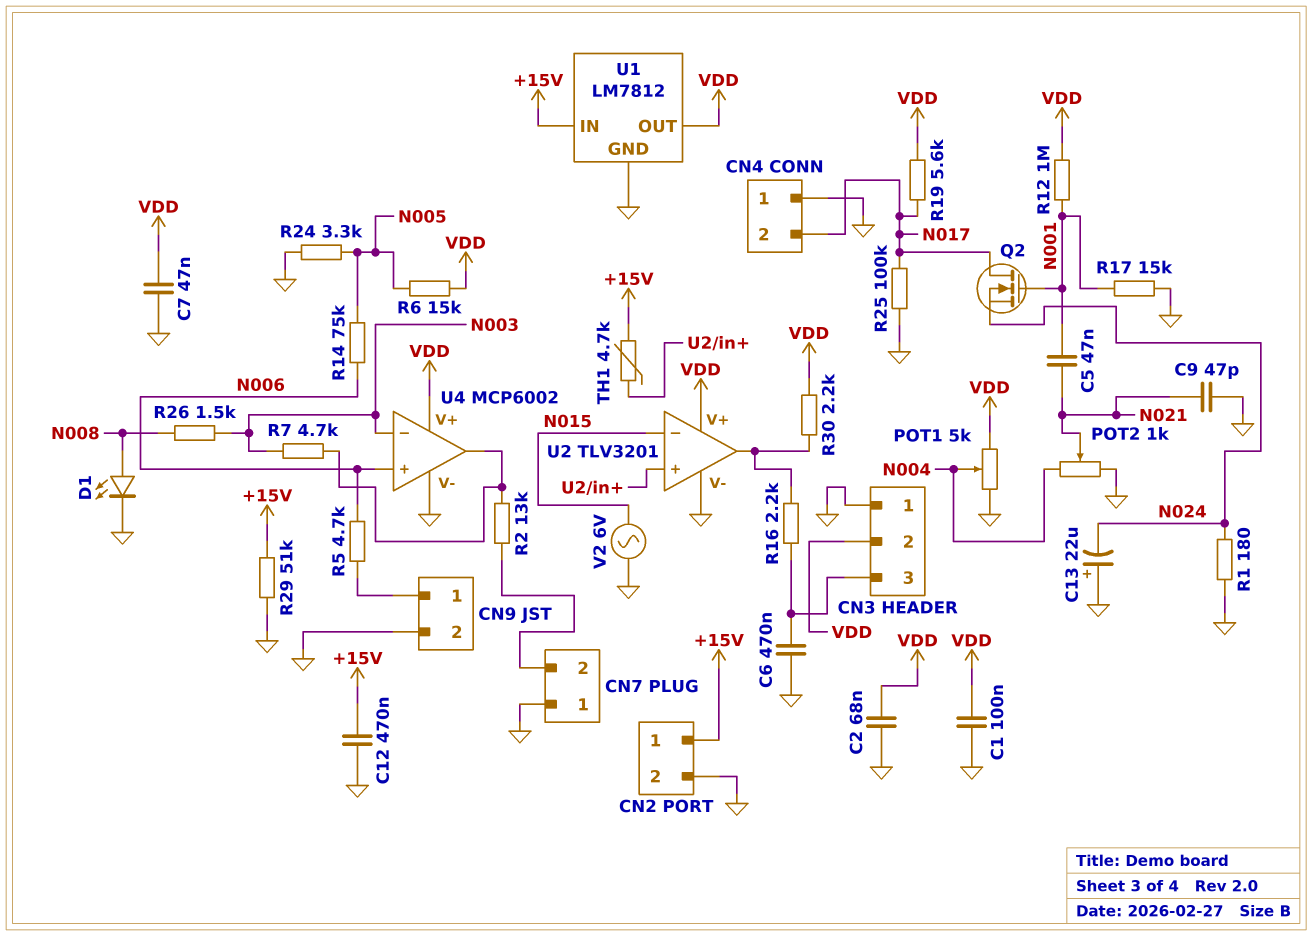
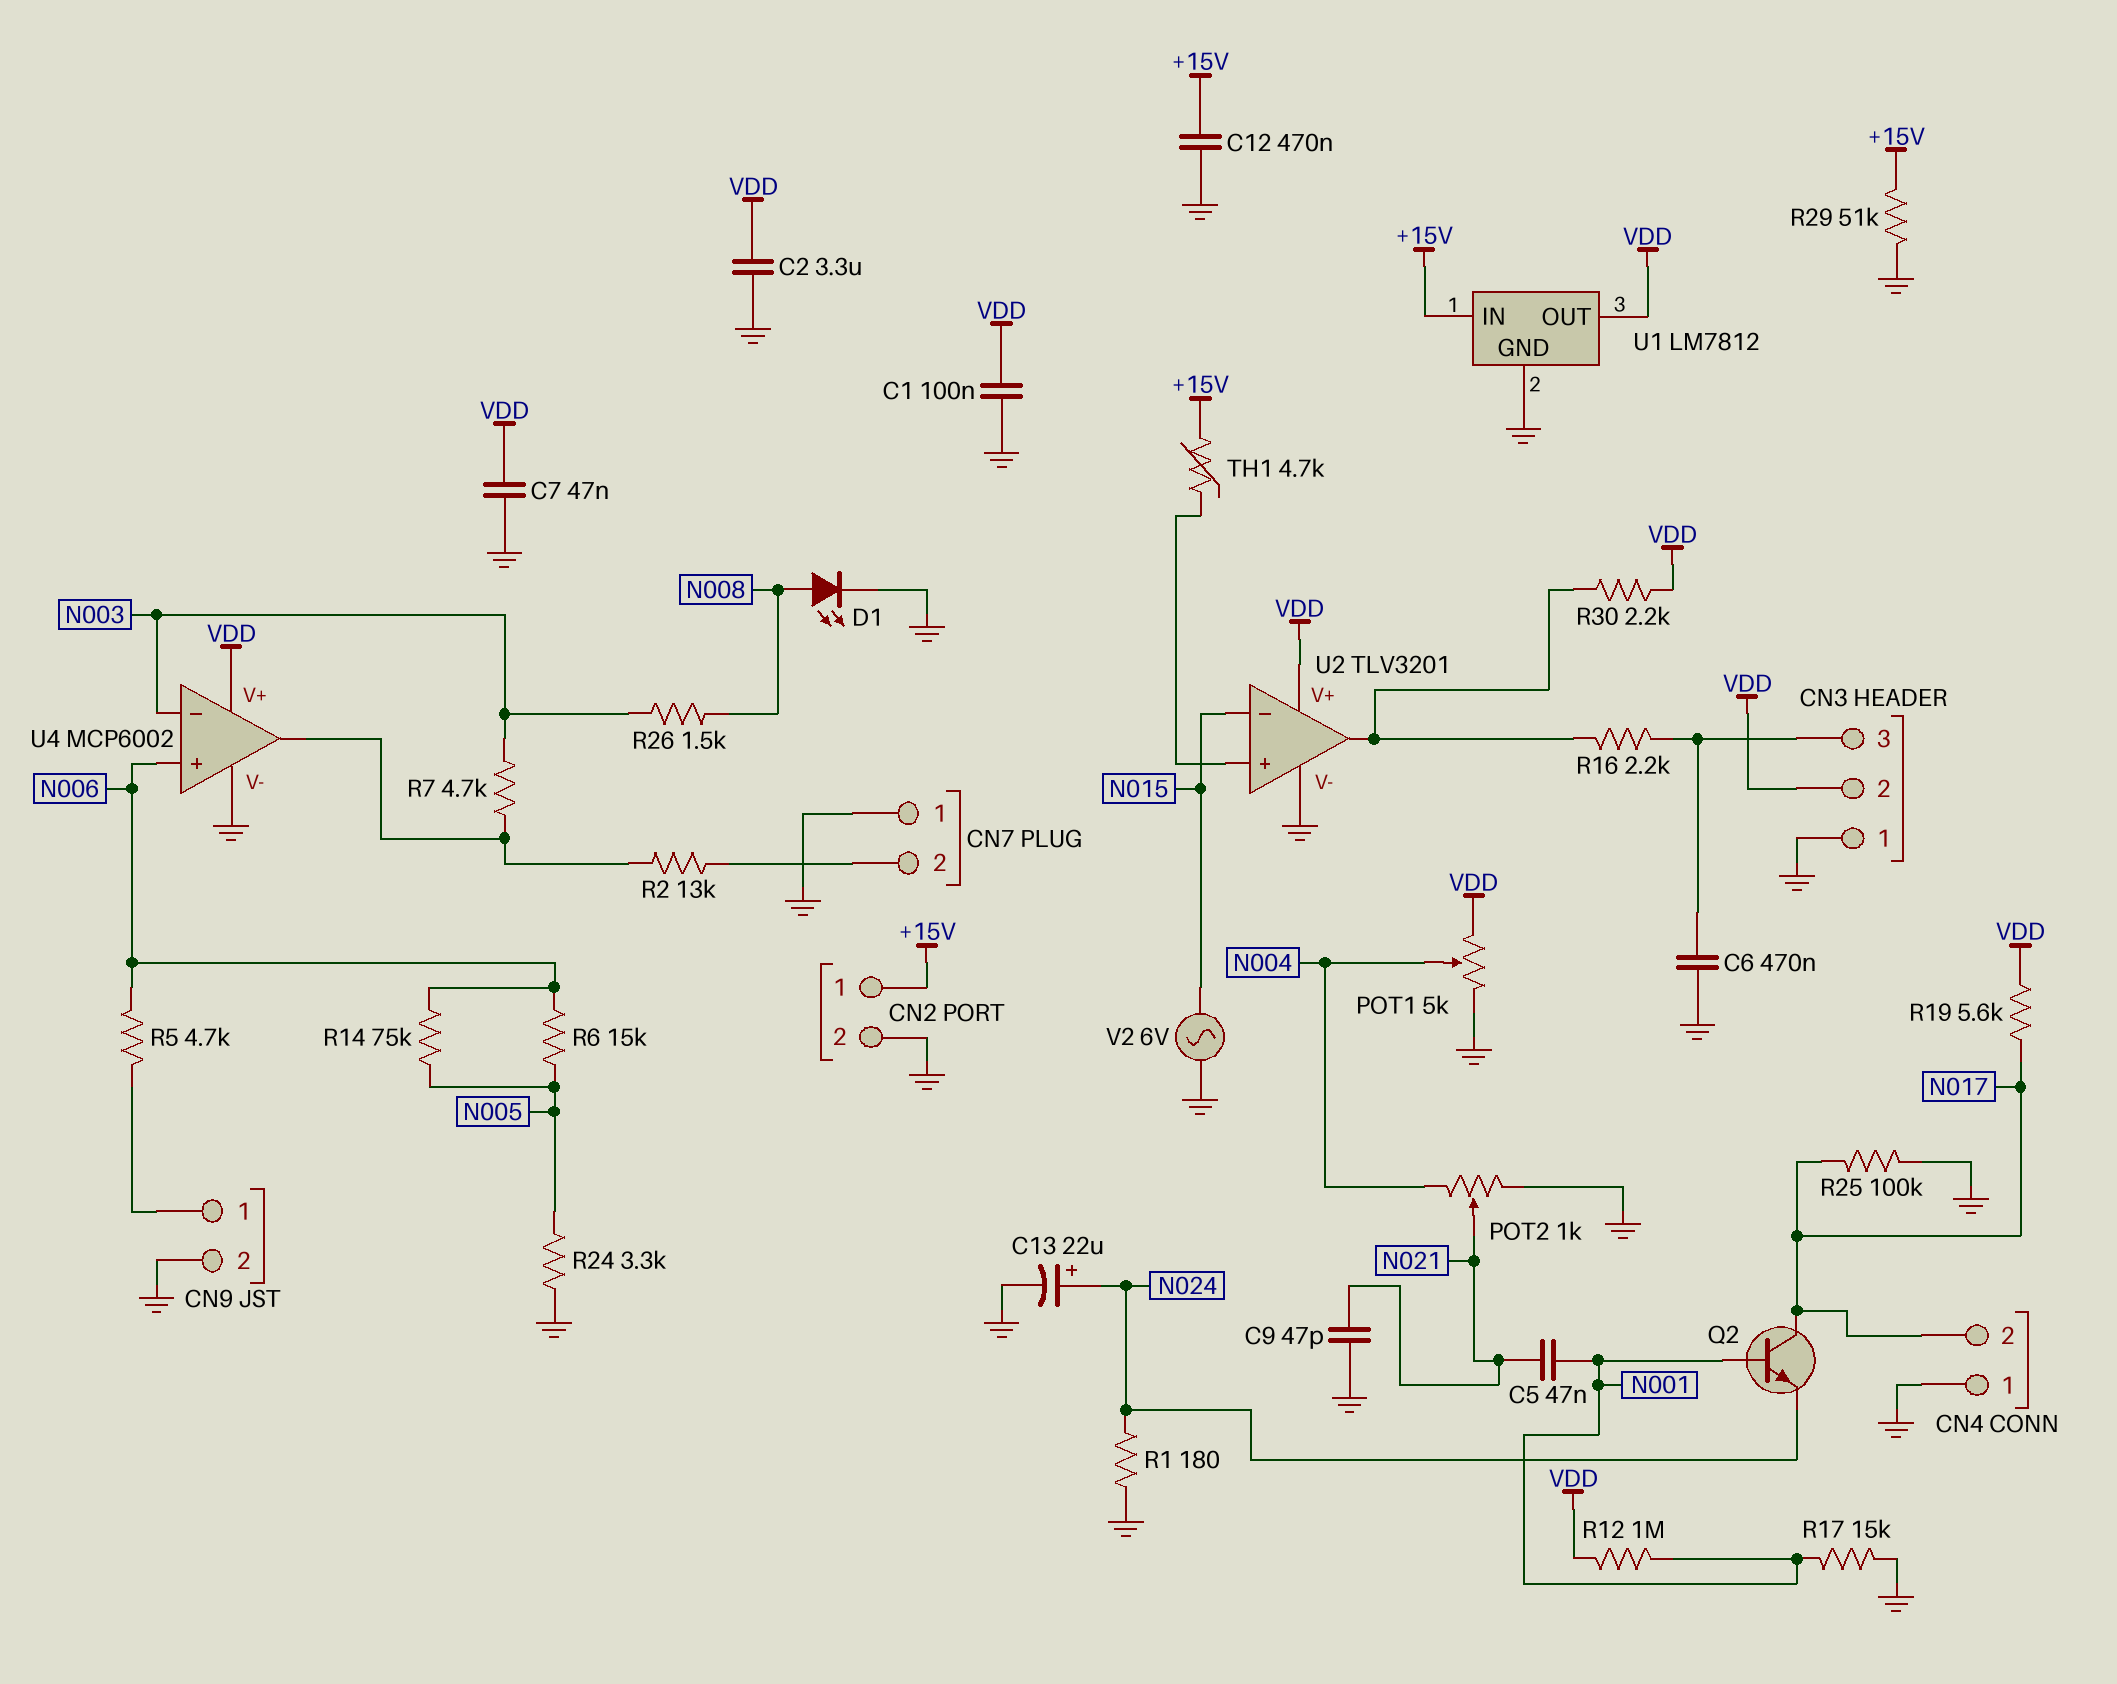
C2: 68nF (GND, VDD) -> 3.3uF (GND, VDD)
C13: 22uF (plus GND, minus N024) -> 22uF (plus N024, minus GND)
Q2: NMOS (G N001, D N017, S N024) -> NPN (B N001, C N017, E N024)
R6: 15k (N005, VDD) -> 15k (N005, N006)

